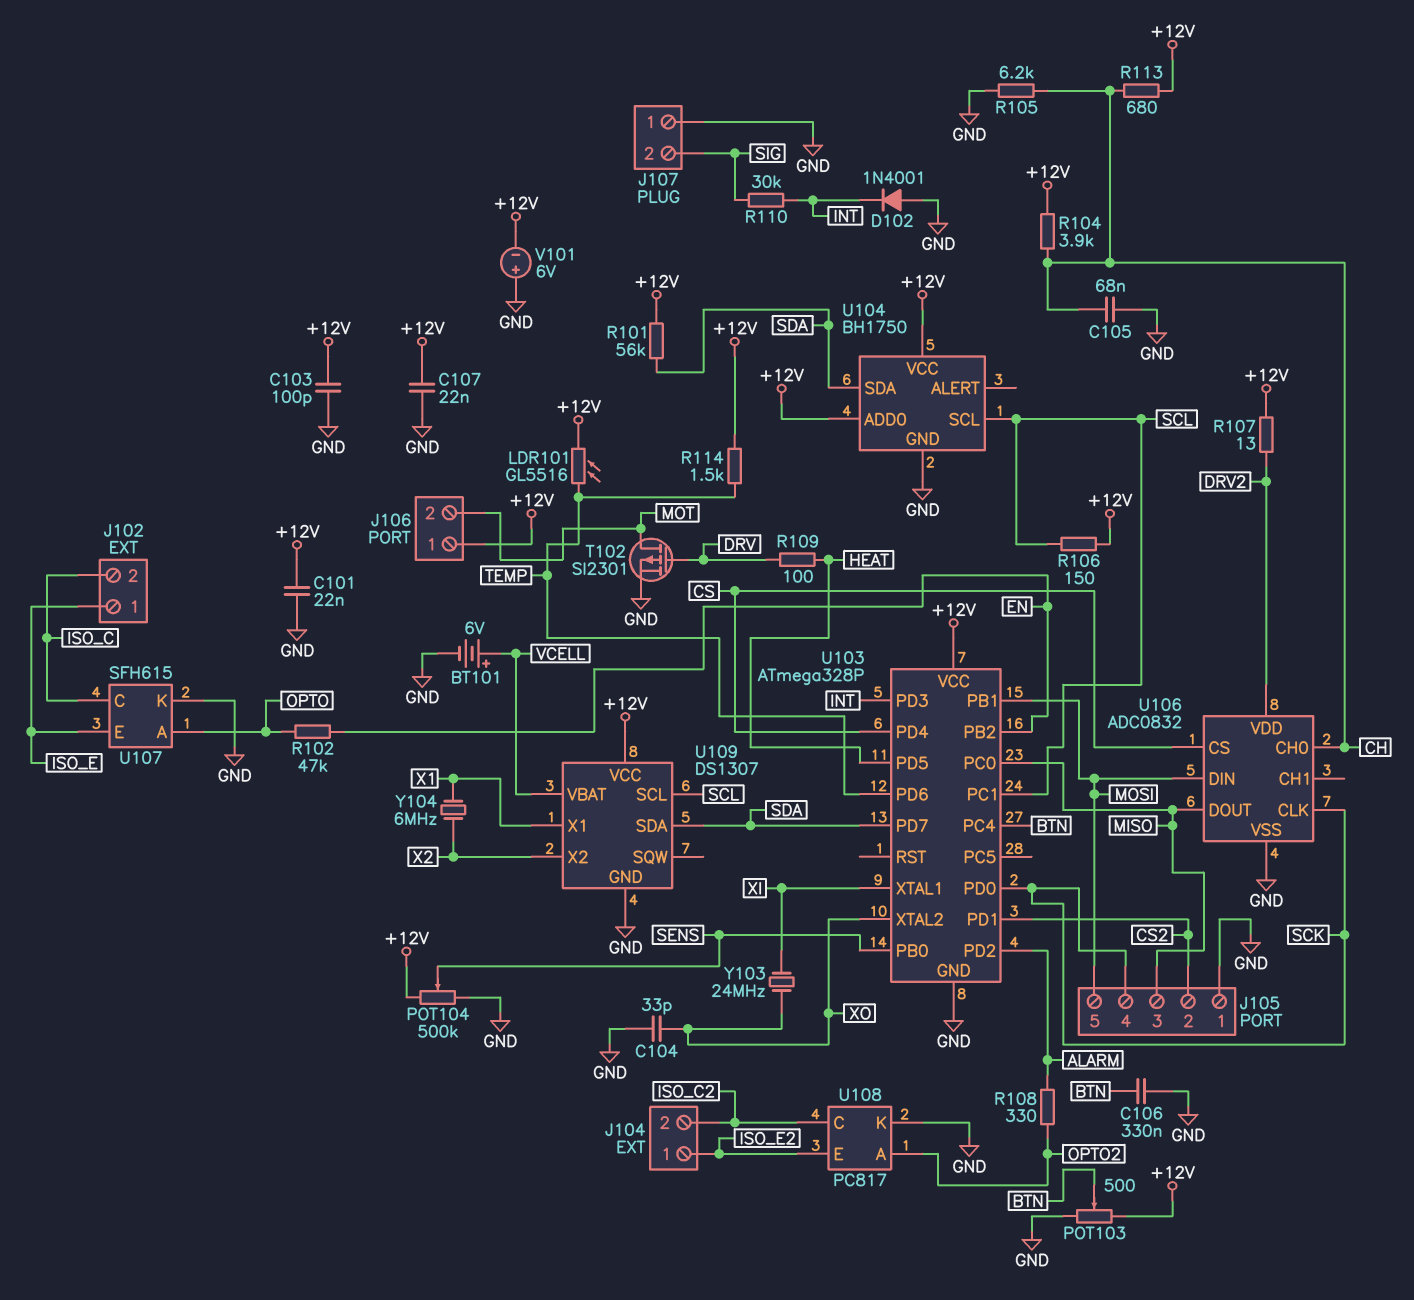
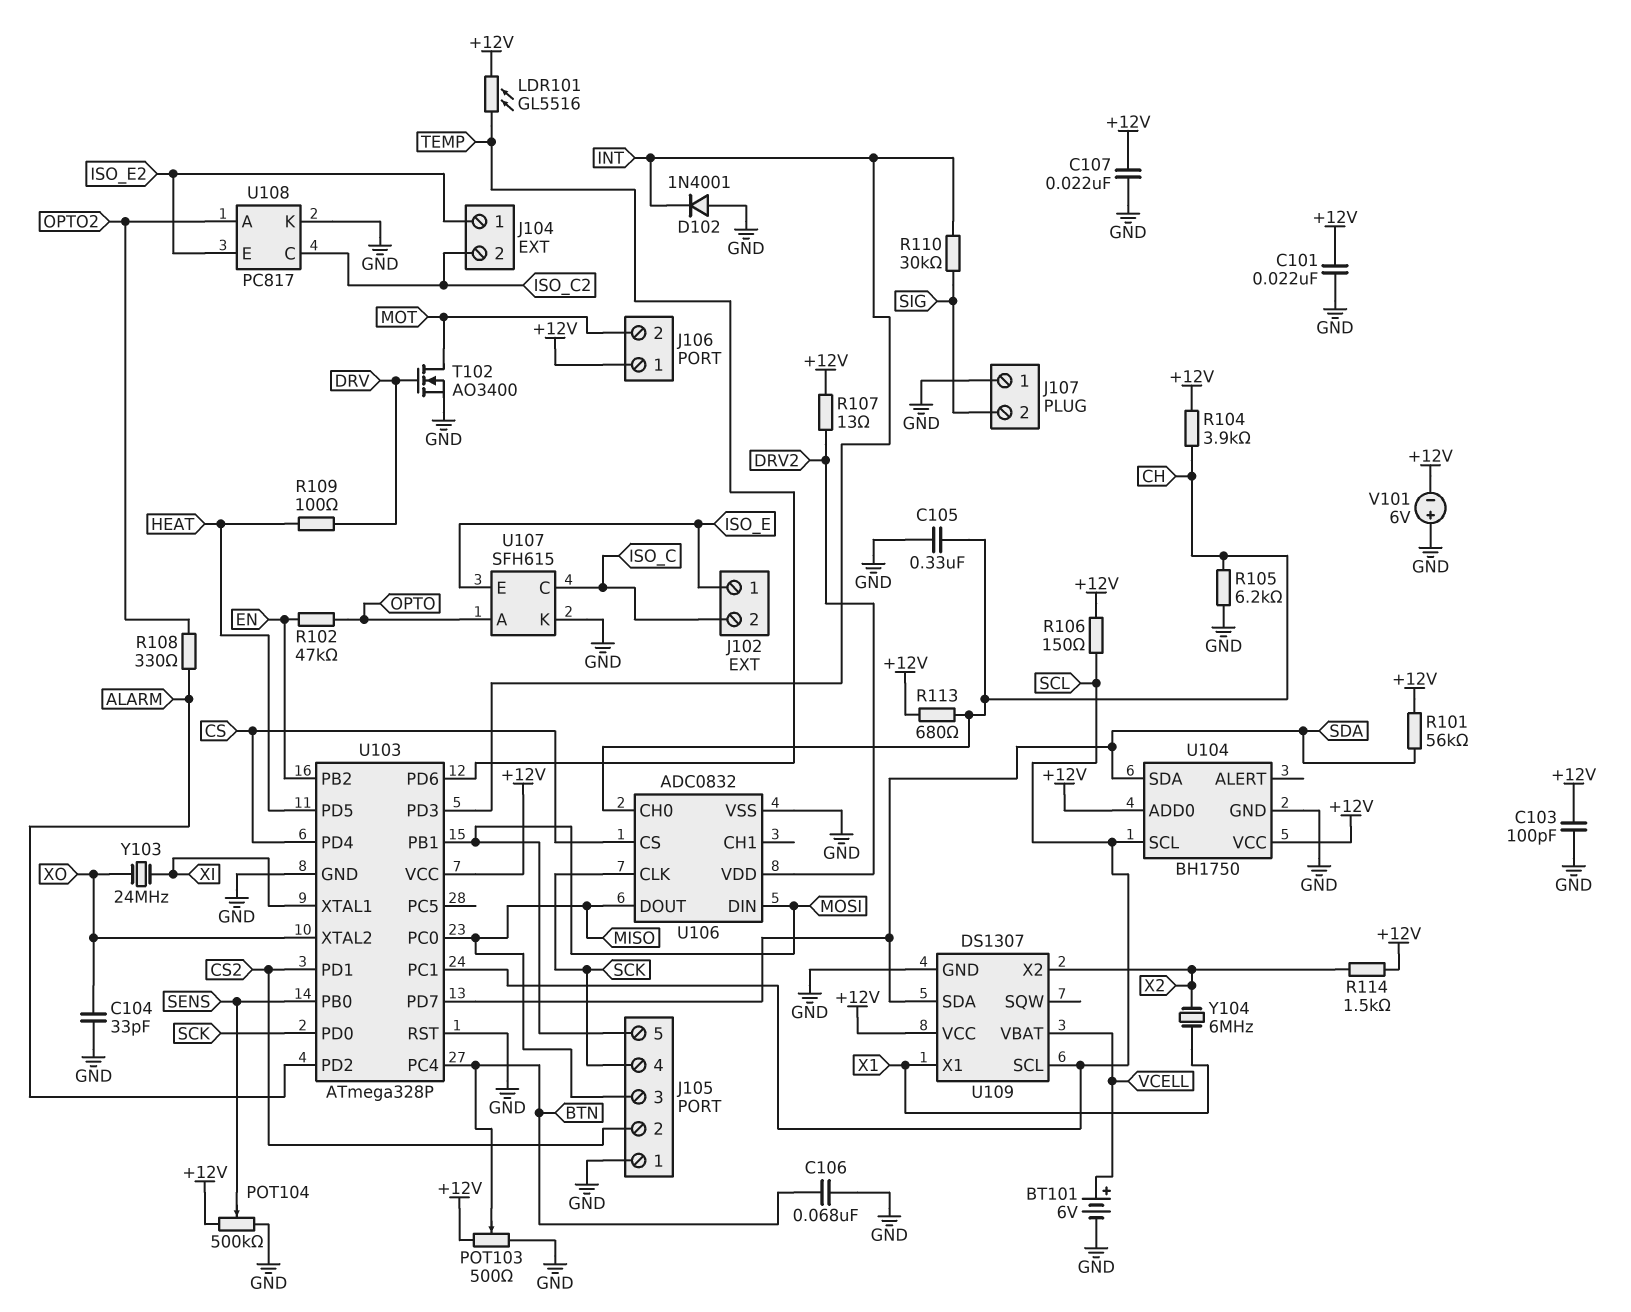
C105: 68nF (CH, GND) -> 330nF (CH, GND)
C106: 330nF (BTN, GND) -> 68nF (BTN, GND)
R114: 1.5k (+12V, TEMP) -> 1.5k (+12V, X2)
T102: PMOS SI2301 (G DRV, D MOT, S GND) -> NMOS AO3400 (G DRV, D MOT, S GND)
U103 pin RST: none -> GND

